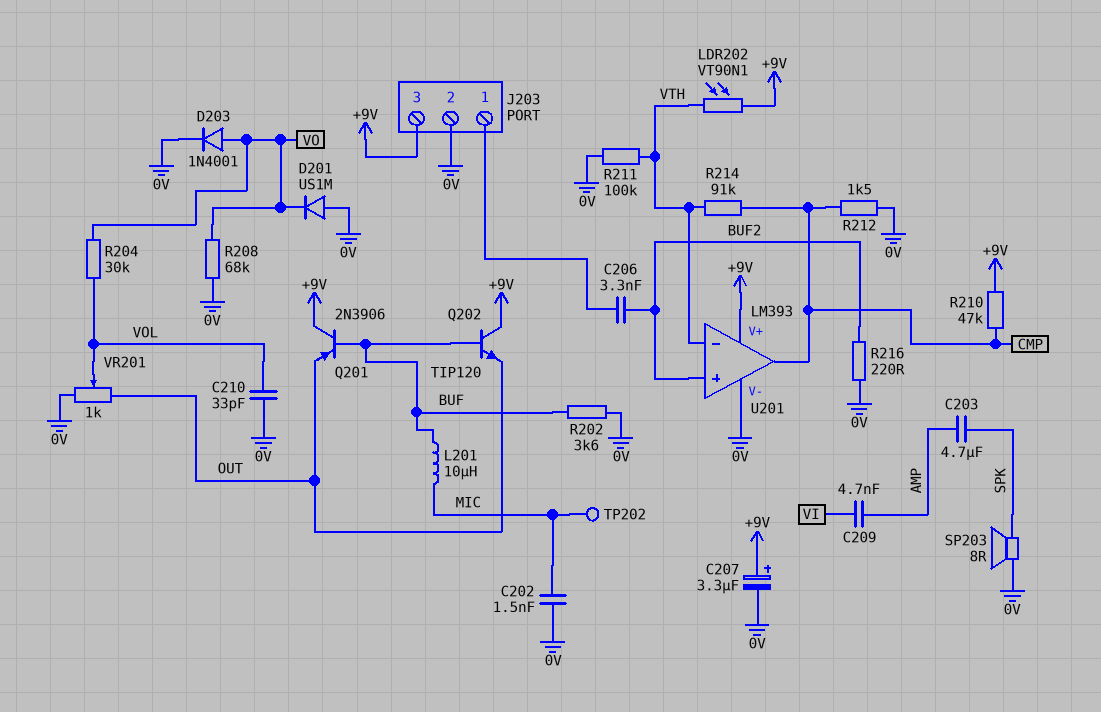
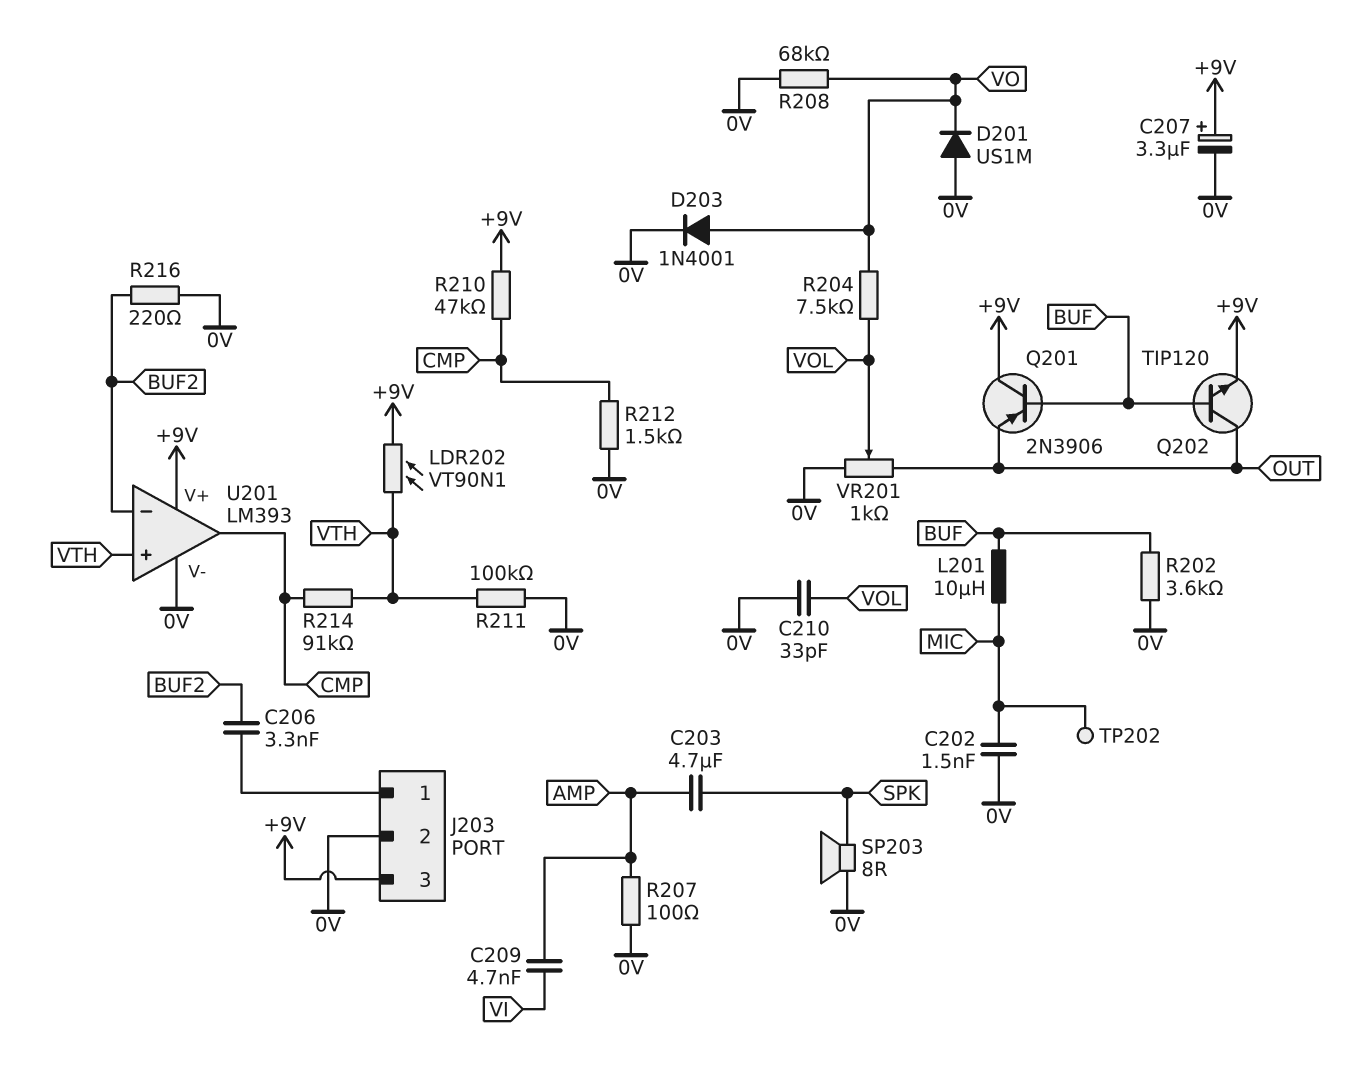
Q202: NPN TIP120 (B BUF, C +9V, E OUT) -> NPN TIP120 (B BUF, C OUT, E +9V)
R204: 30k (VO, VOL) -> 7.5k (VO, VOL)
R207: none -> 100 (0V, AMP)
U201 pin in+: BUF2 -> VTH
U201 pin in-: VTH -> BUF2

